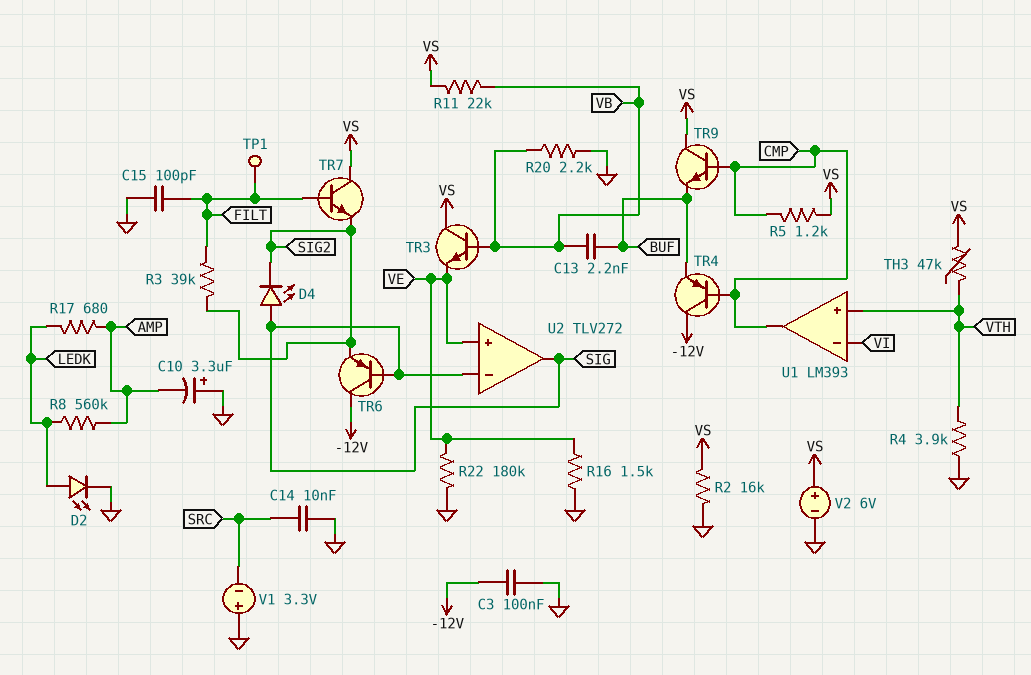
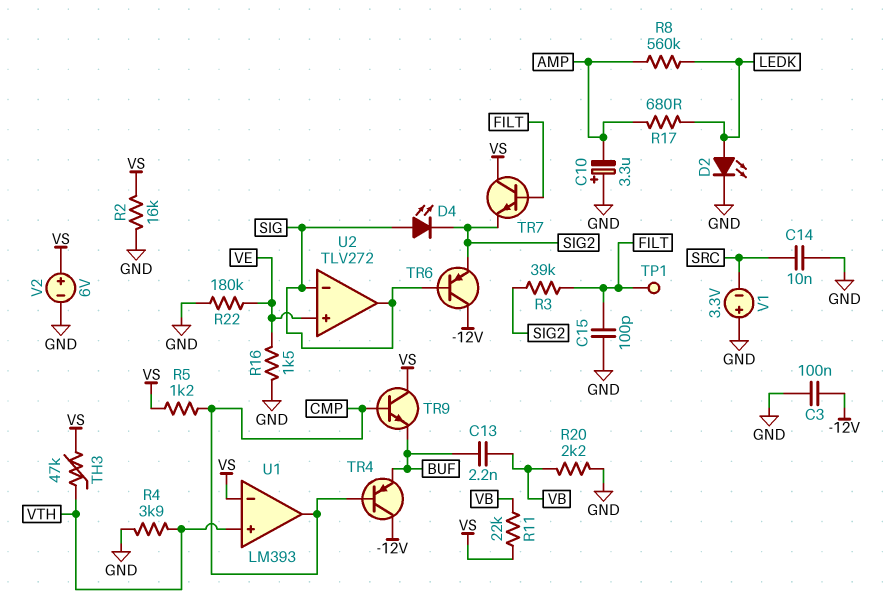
TR3: NPN (B VB, C VS, E VE) -> none
U1 pin in-: VI -> VS

